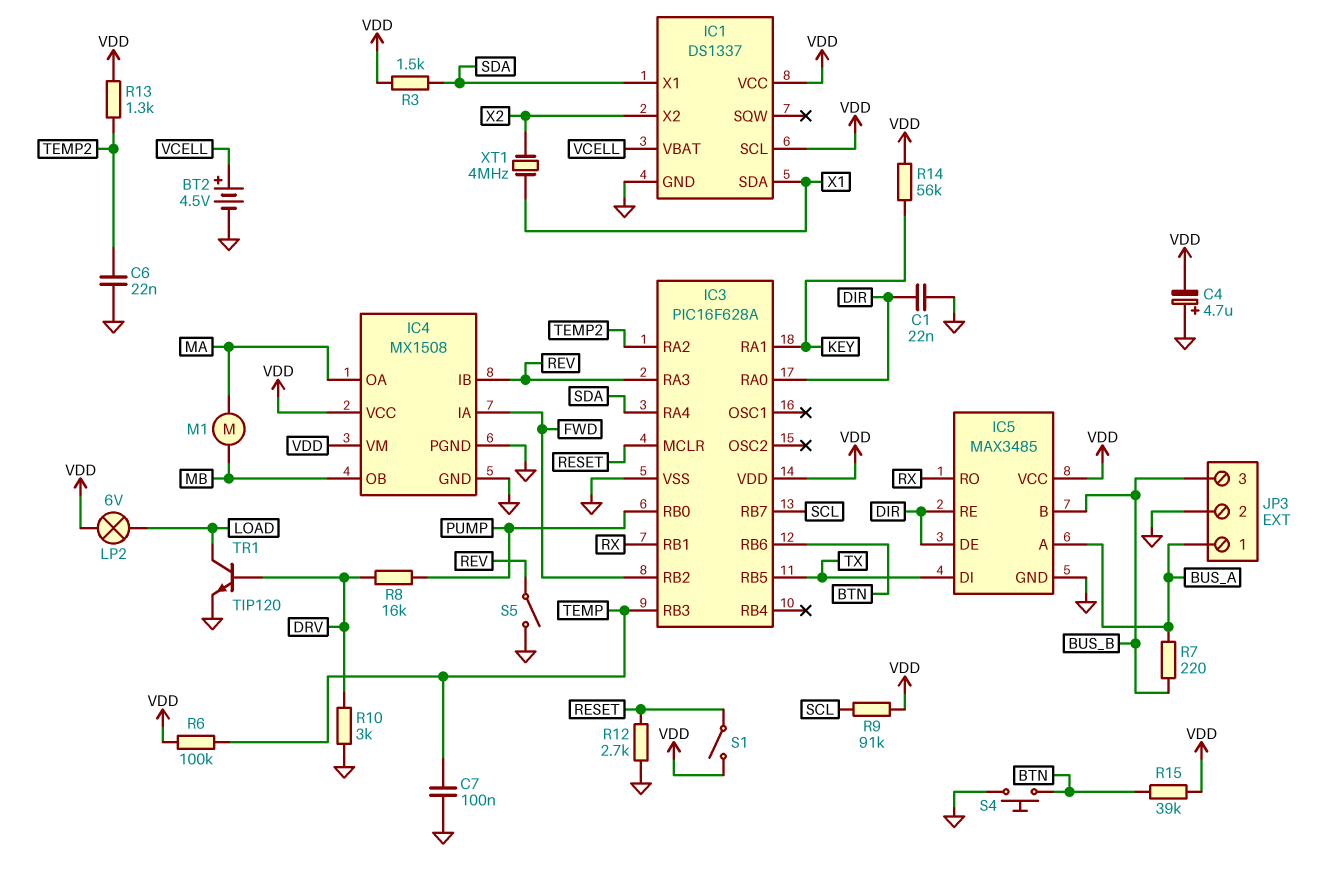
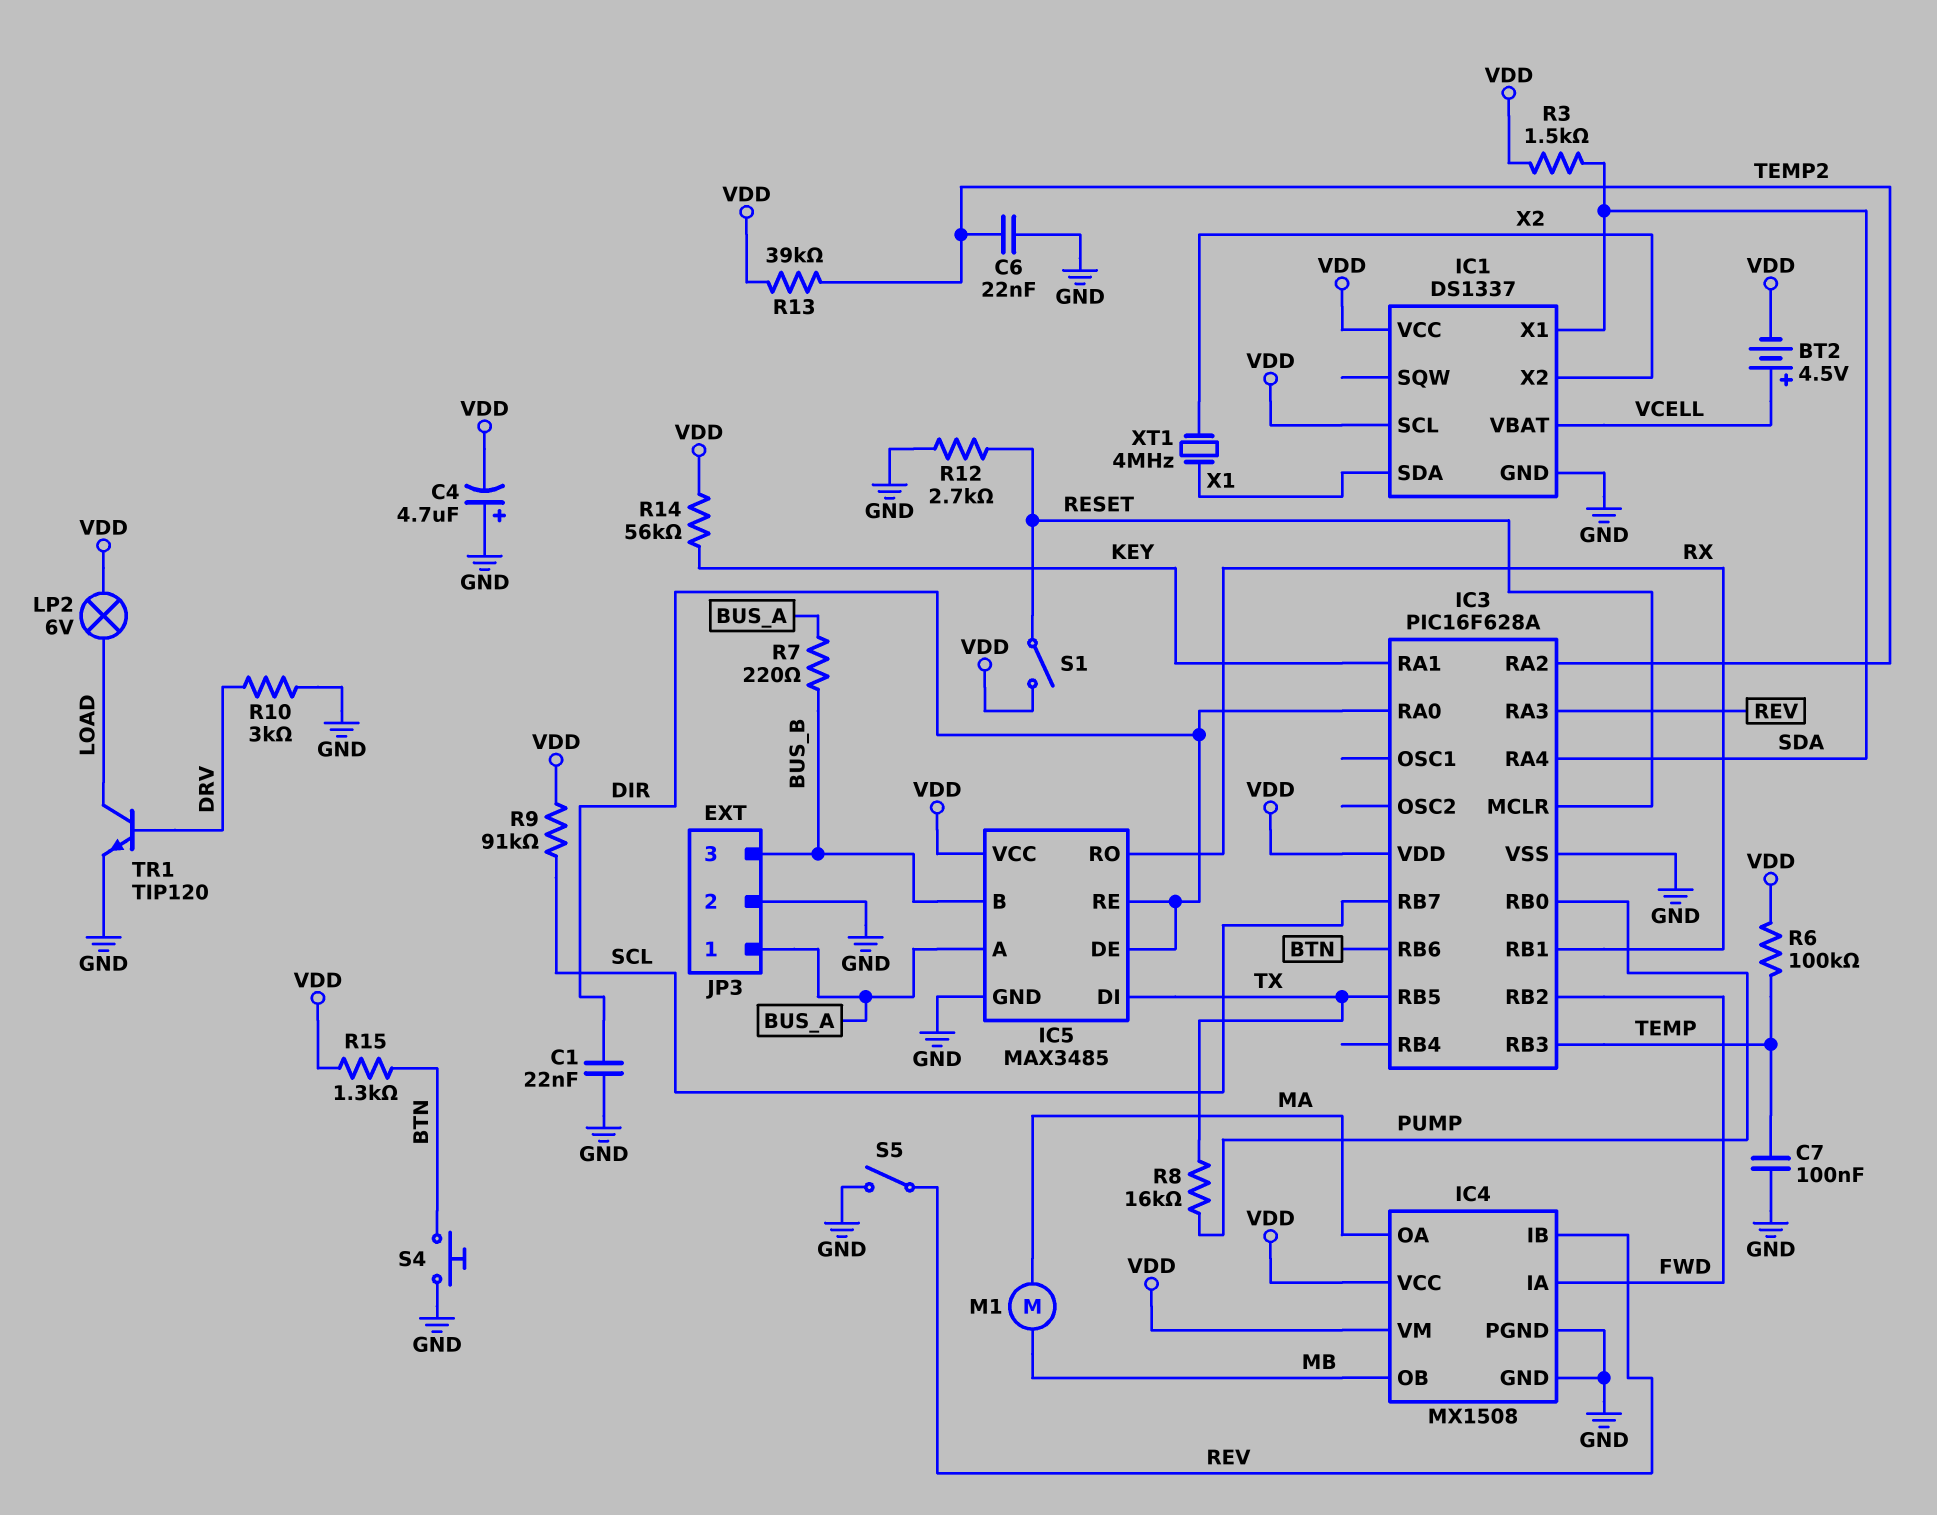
BT2: 4.5V (plus VCELL, minus GND) -> 4.5V (plus VCELL, minus VDD)
R8: 16k (DRV, PUMP) -> 16k (PUMP, TX)
R13: 1.3k (TEMP2, VDD) -> 39k (TEMP2, VDD)
R15: 39k (BTN, VDD) -> 1.3k (BTN, VDD)

